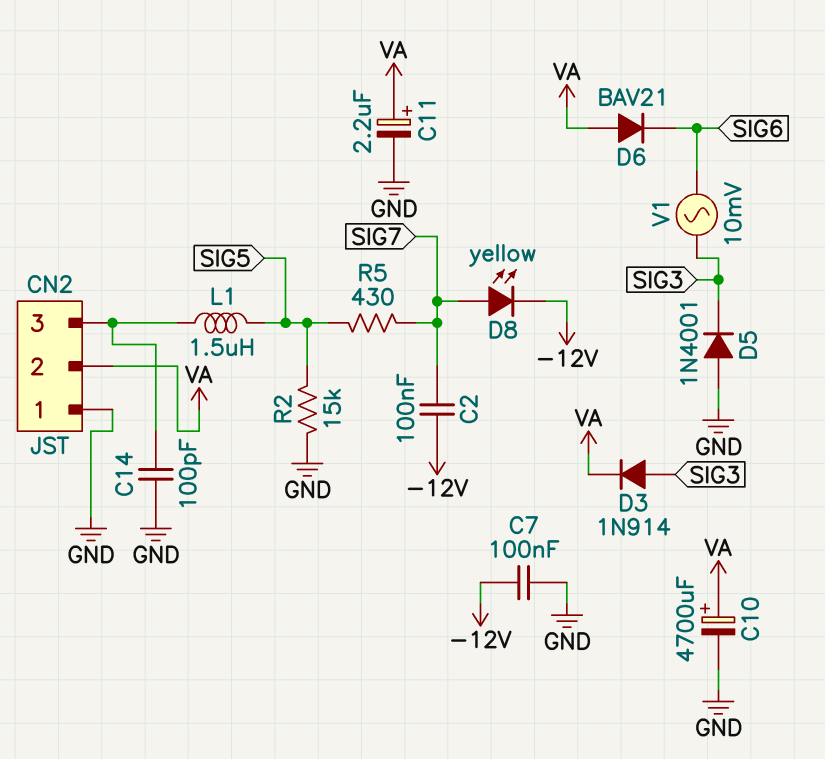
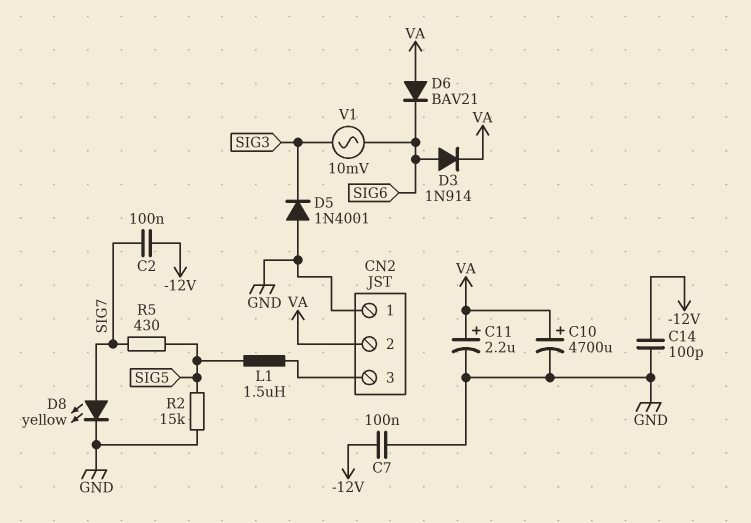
C14: 100pF (CN2/3, GND) -> 100pF (-12V, GND)
D3: diode 1N914 (A SIG3, K VA) -> diode 1N914 (A SIG6, K VA)
D8: LED yellow (A SIG7, K -12V) -> LED yellow (A SIG7, K GND)

